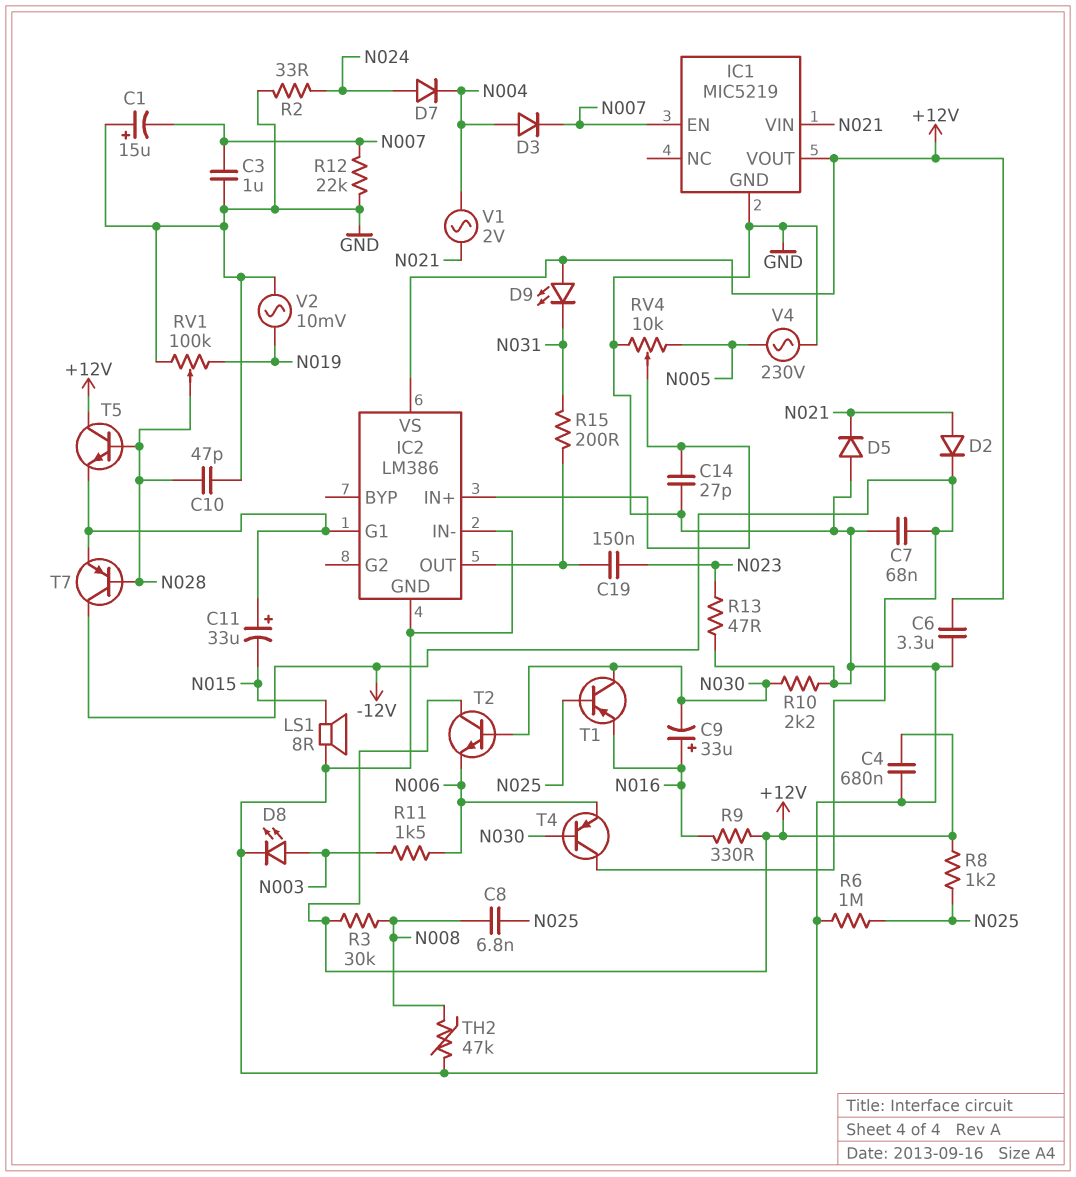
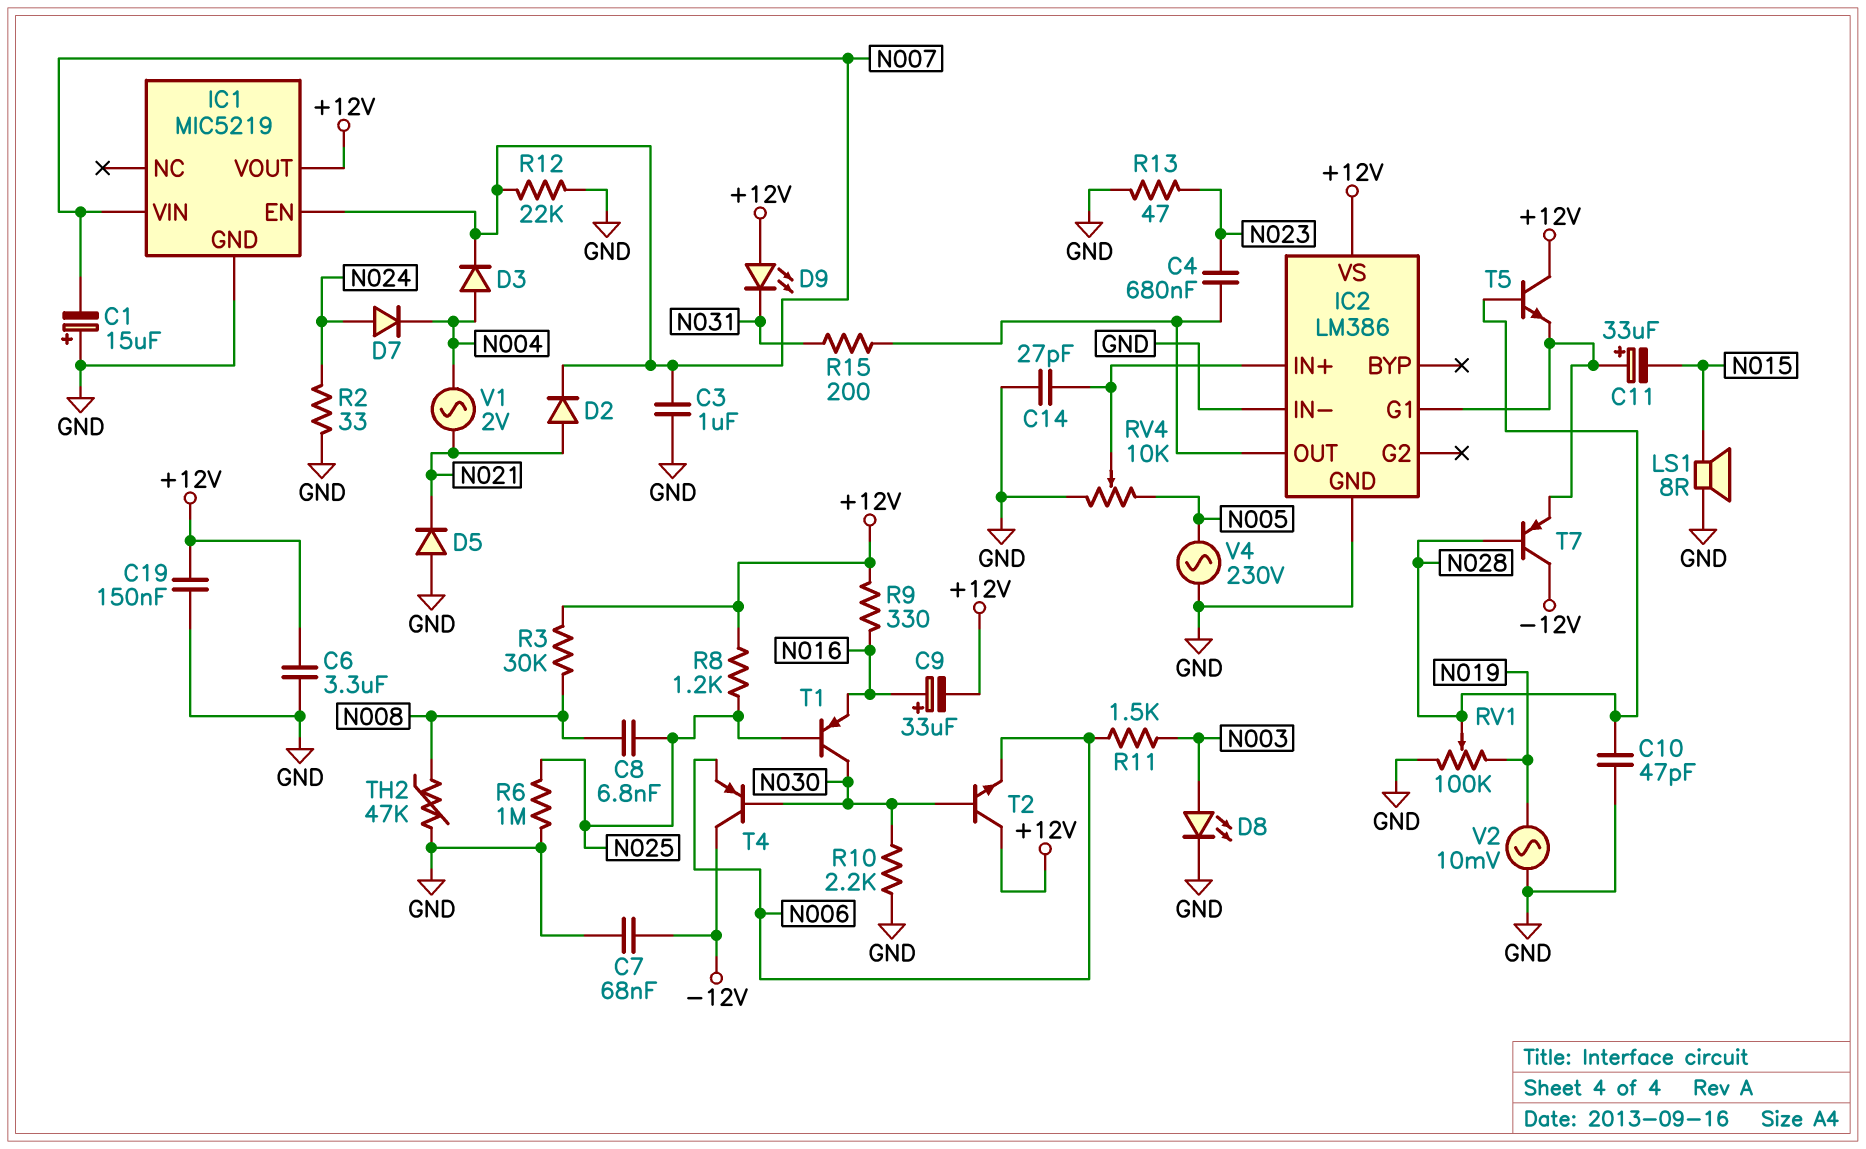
C4: 680nF (+12V, GND) -> 680nF (IC2/OUT, N023)
C9: 33uF (plus N016, minus N030) -> 33uF (plus N016, minus +12V)
C19: 150nF (IC2/OUT, N023) -> 150nF (+12V, GND)
D2: diode (A N021, K -12V) -> diode (A N021, K N007)
IC1 pin VIN: N021 -> N007

